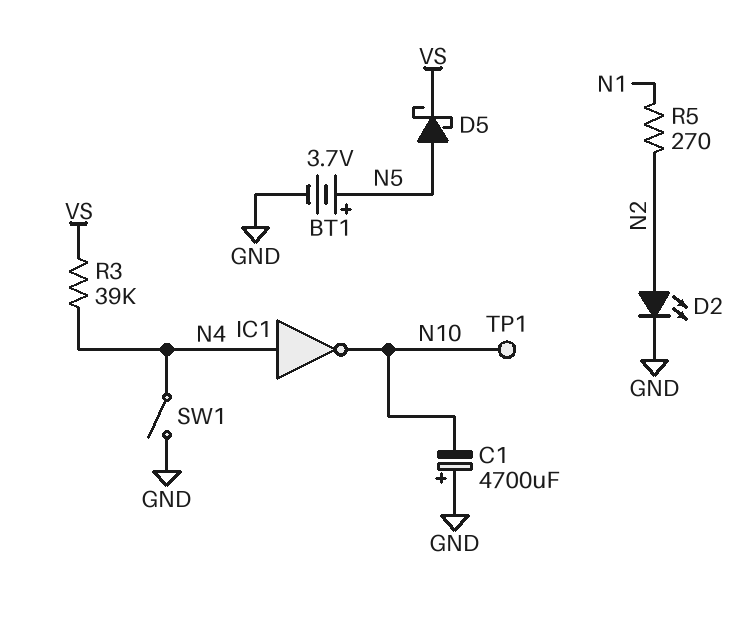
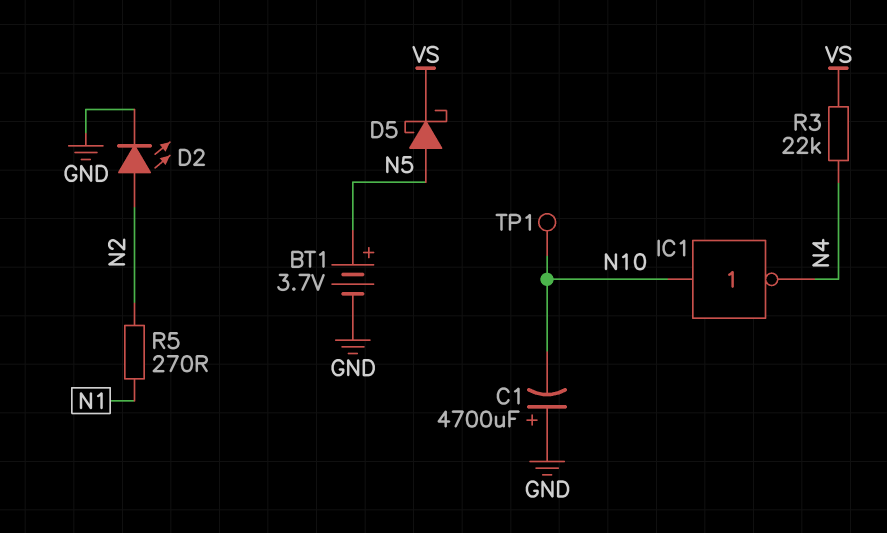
IC1: NOT (in N4, out N10) -> NOT (in N10, out N4)
R3: 39k (N4, VS) -> 22k (N4, VS)
SW1: switch (GND, N4) -> none

